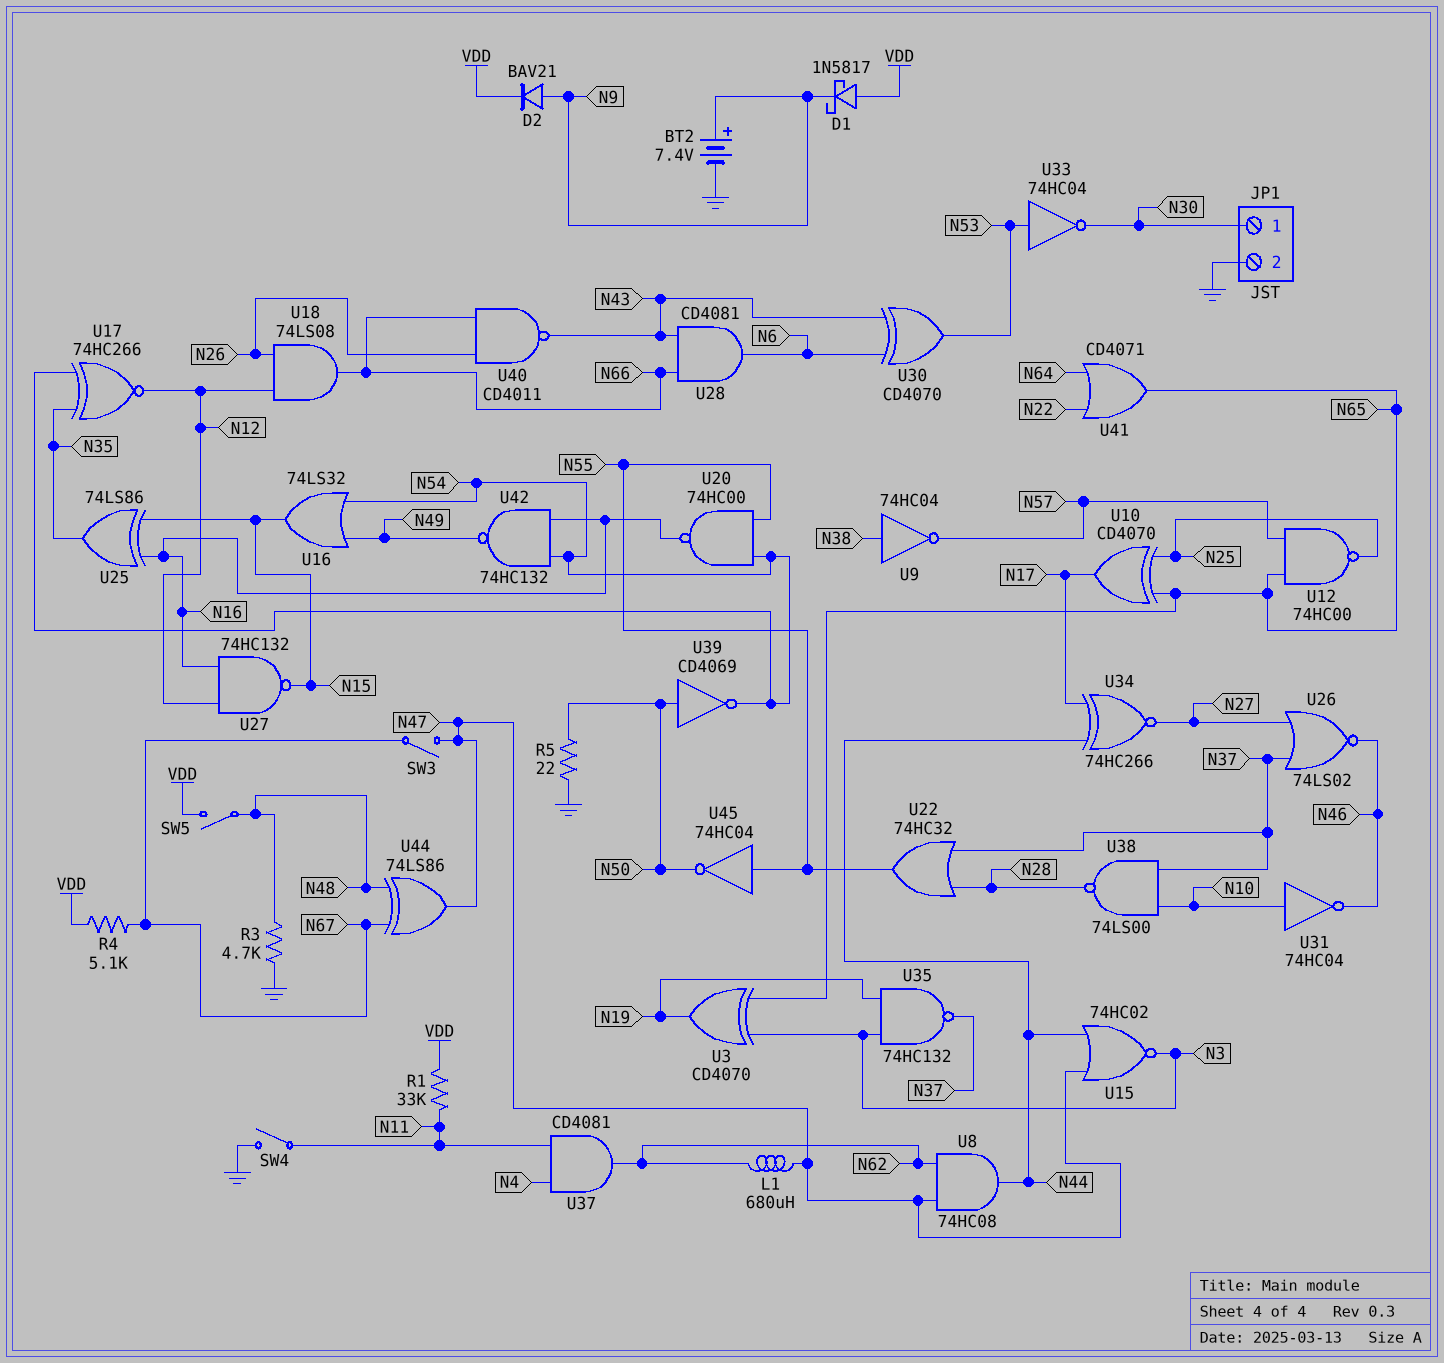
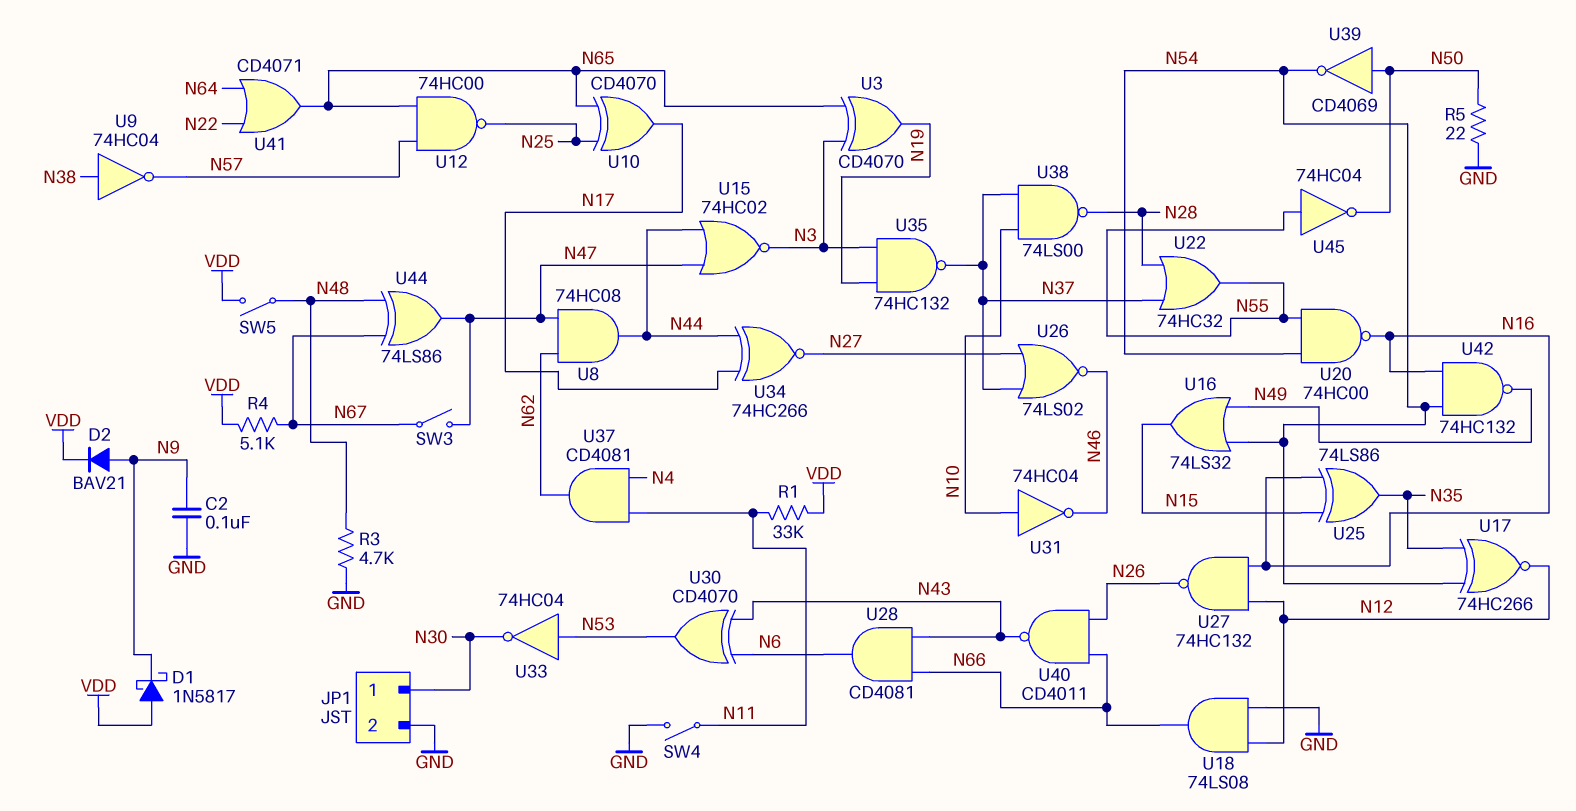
BT2: 7.4V (plus N9, minus GND) -> none
C2: none -> 100nF (GND, N9)
L1: 680uH (N47, N62) -> none
U18: AND 74LS08 (in N12, in N26, out N66) -> AND 74LS08 (in GND, in N12, out N66)
U27: NAND 74HC132 (in N12, in N16, out N15) -> NAND 74HC132 (in N12, in N16, out N26)

